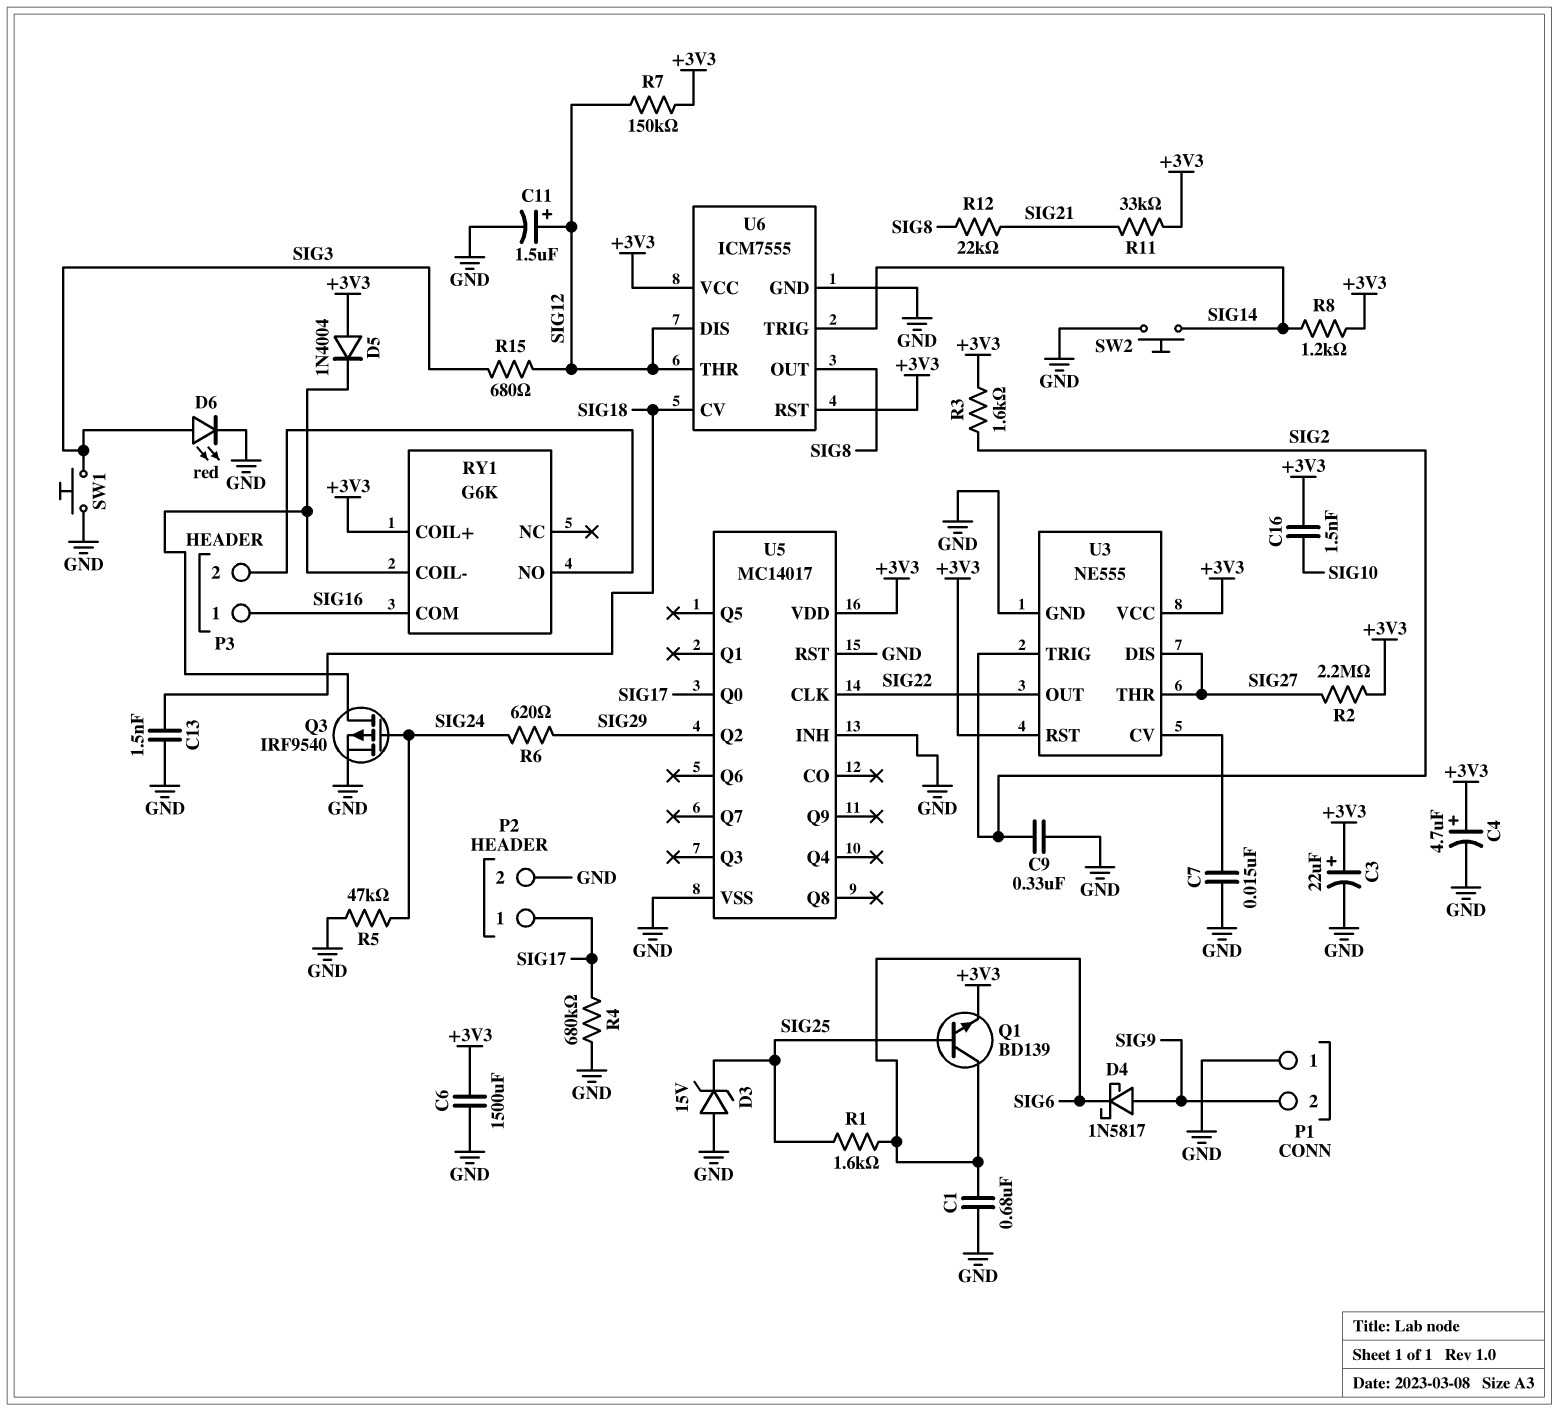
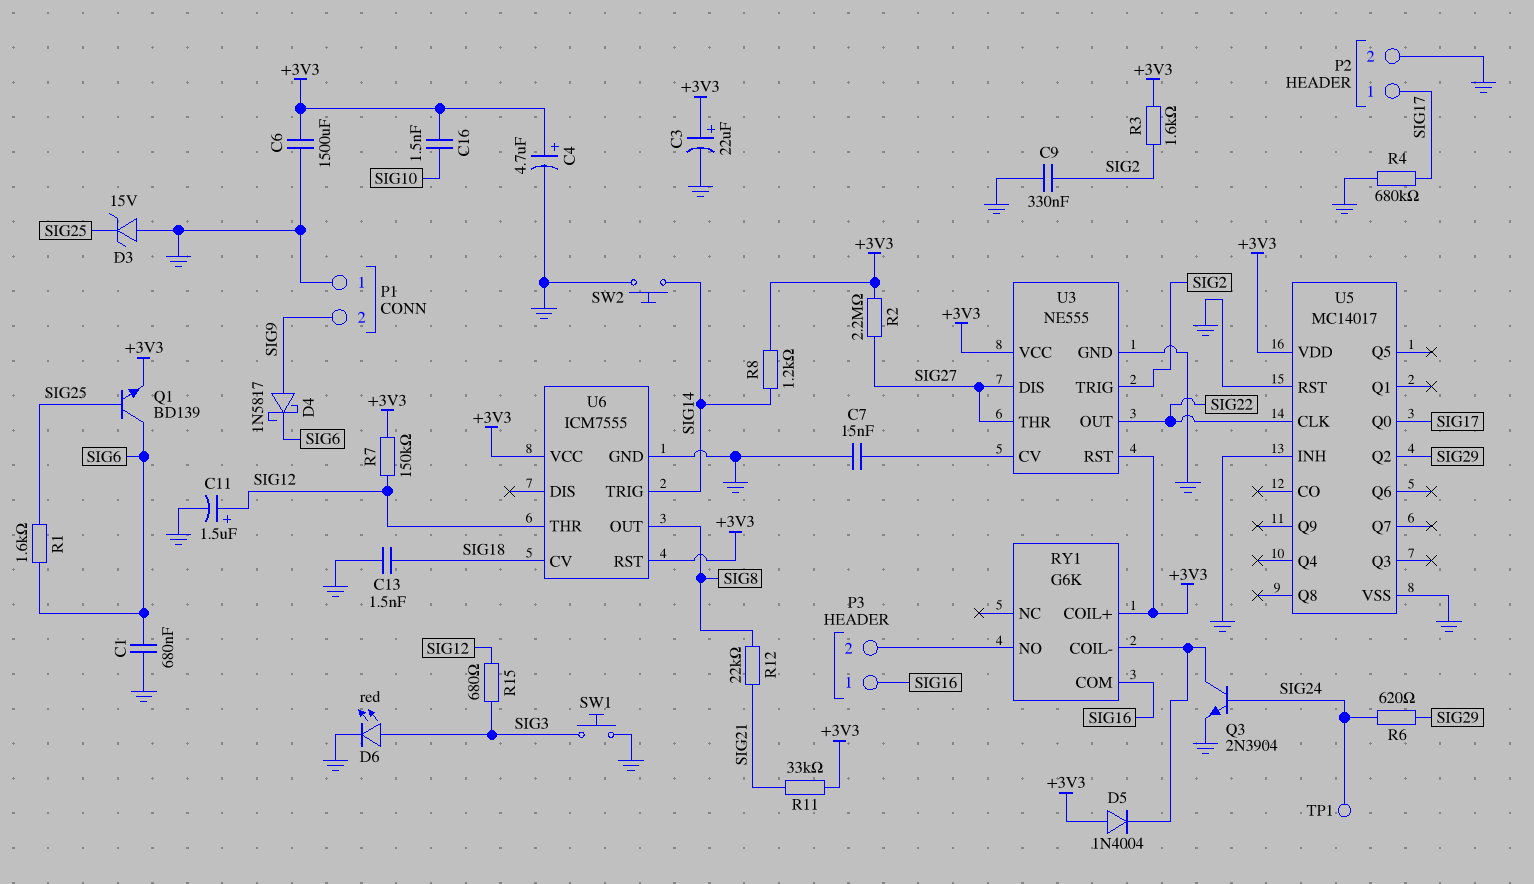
Q3: PMOS IRF9540 (G SIG24, D RY1/COIL-, S GND) -> NPN 2N3904 (B SIG24, C RY1/COIL-, E GND)
R5: 47k (GND, SIG24) -> none
TP1: none -> test point (SIG24)
U6 pin DIS: SIG12 -> none

